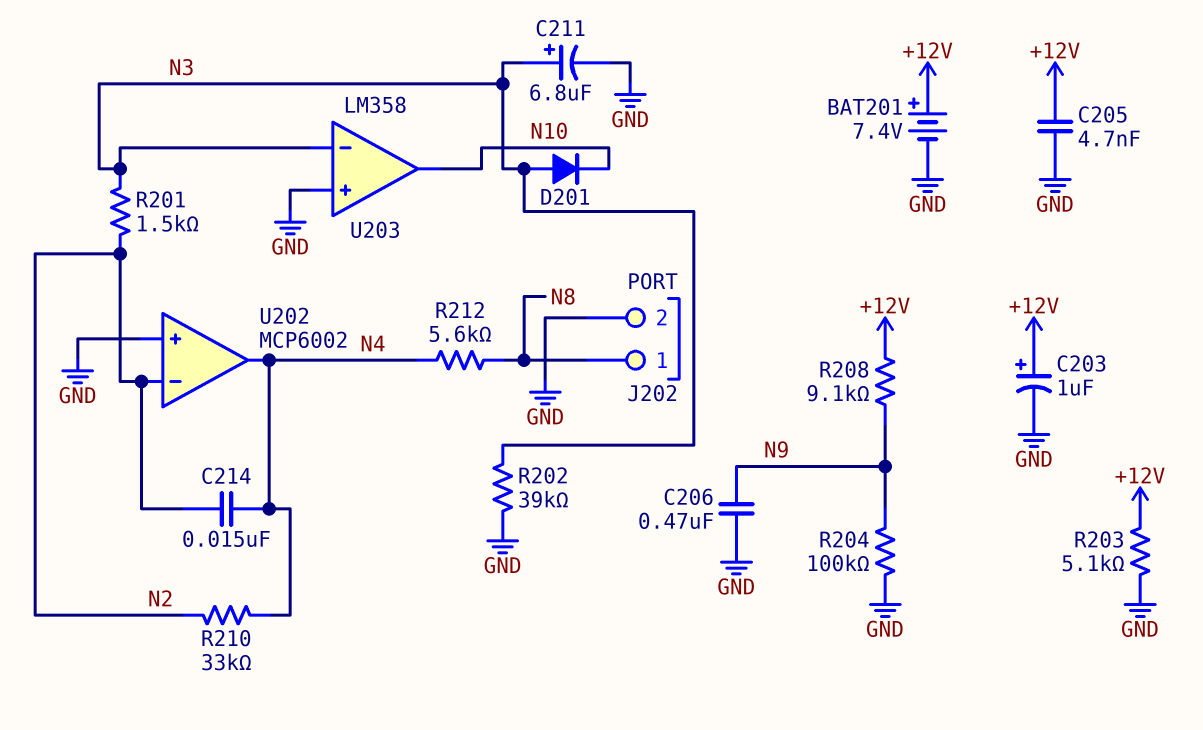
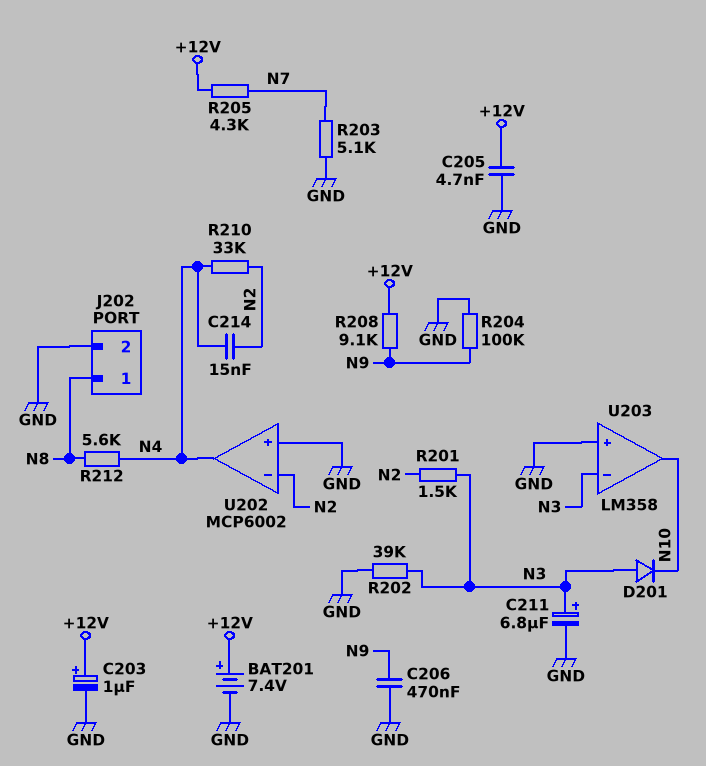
R203: 5.1k (+12V, GND) -> 5.1k (GND, N7)
R205: none -> 4.3k (+12V, N7)

